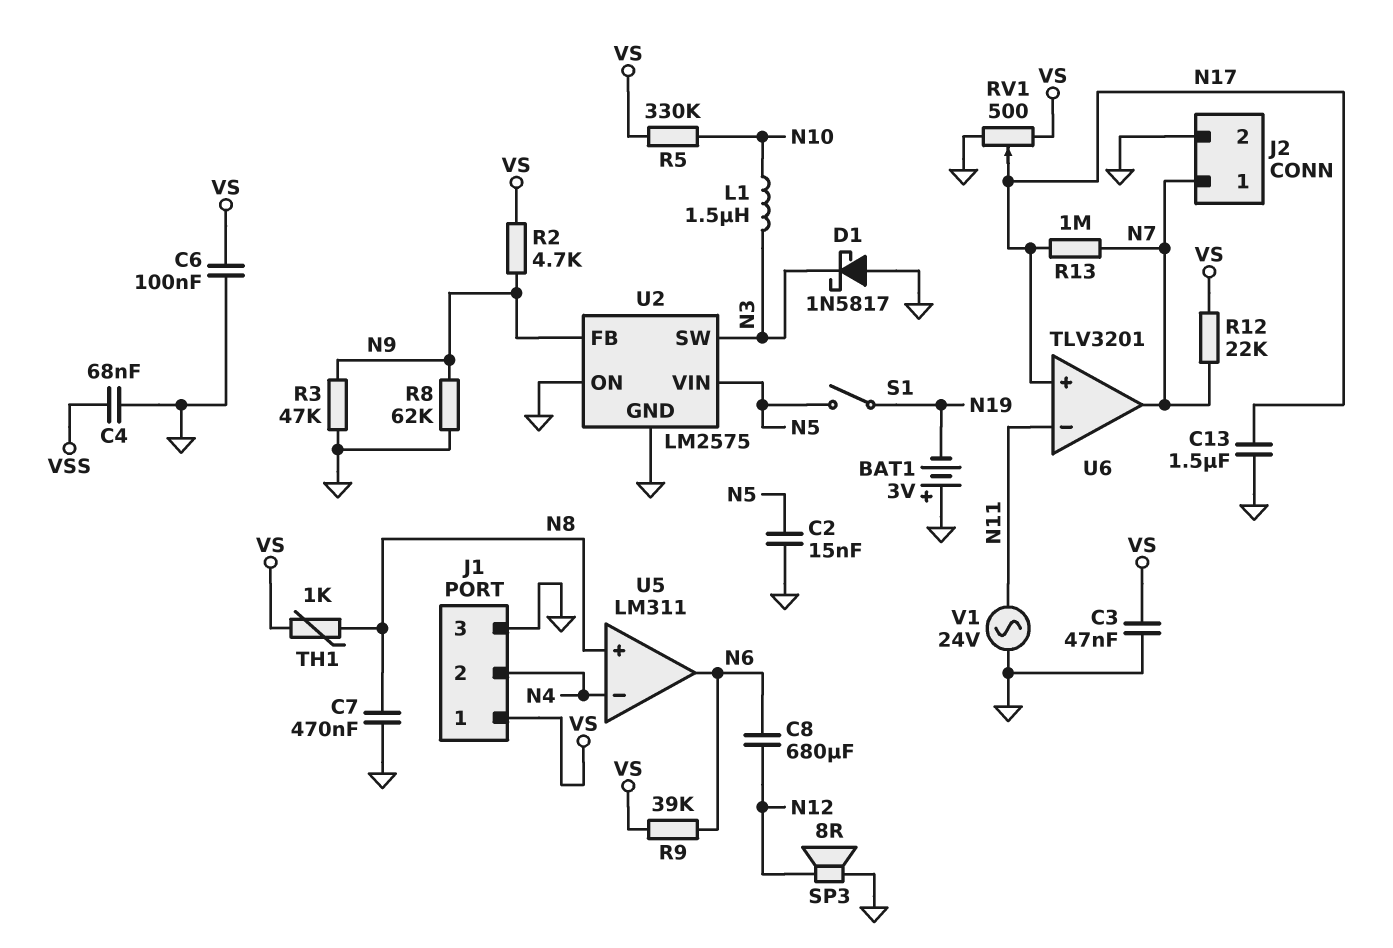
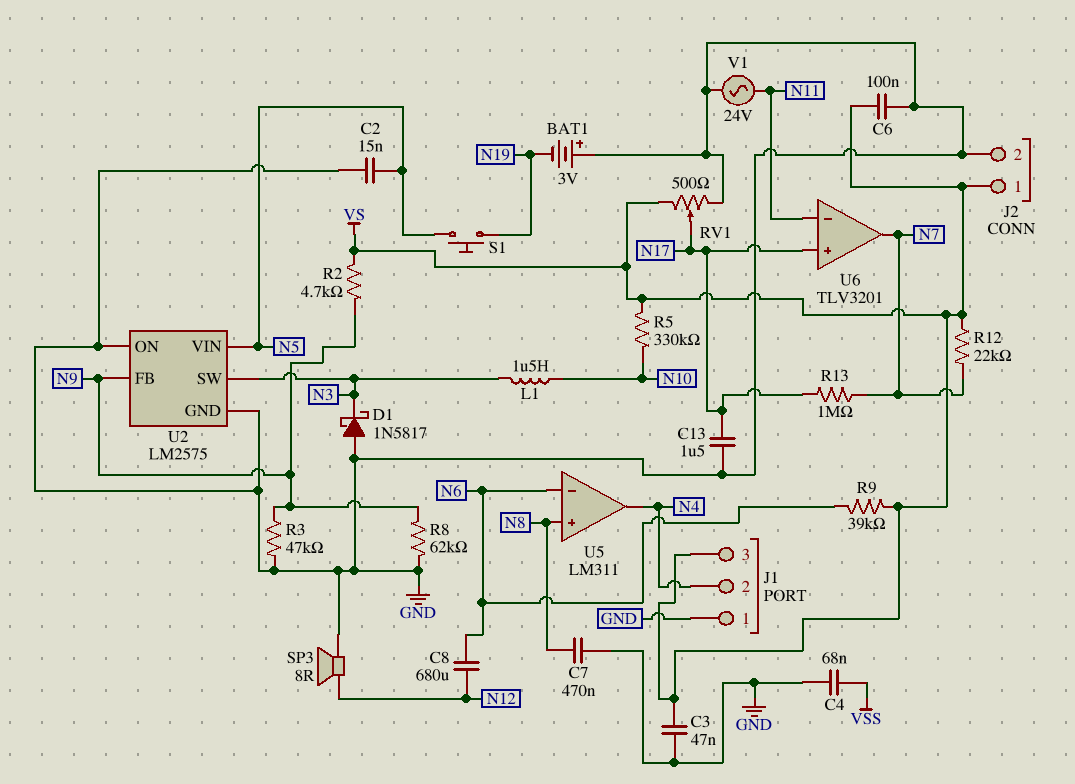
J1 pin 1: VS -> GND
J1 pin 3: GND -> VS
J2 pin 1: N7 -> VS
S1: switch (N5, N19) -> button (N5, N19)
TH1: 1k (N8, VS) -> none
U5 pin in-: N4 -> N6
U5 pin out: N6 -> N4

